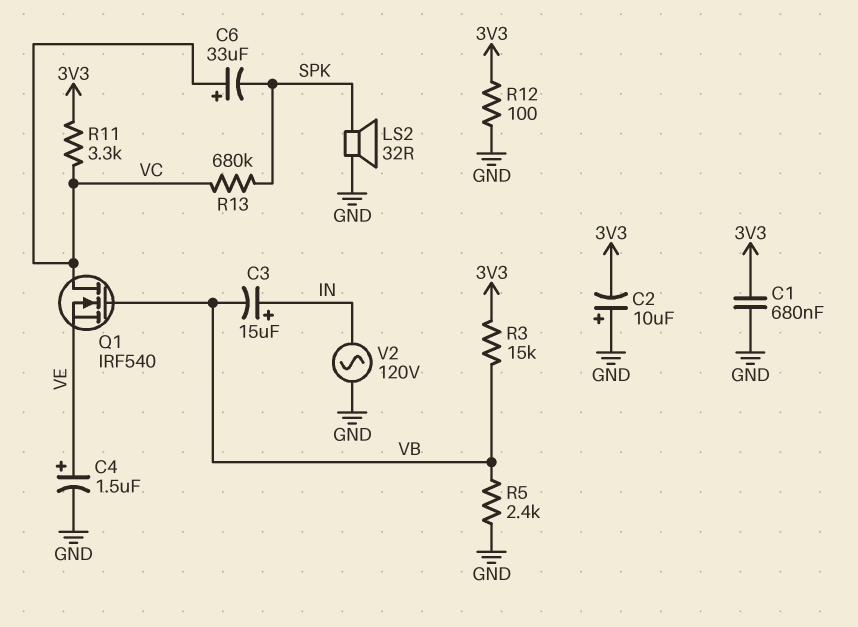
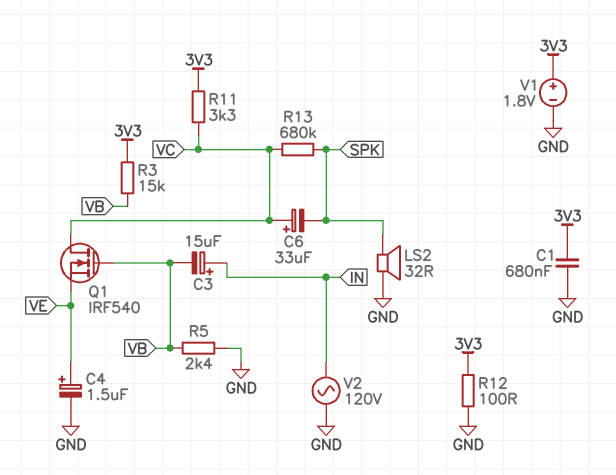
C2: 10uF (plus GND, minus 3V3) -> none
V1: none -> 1.8V (plus 3V3, minus GND)

